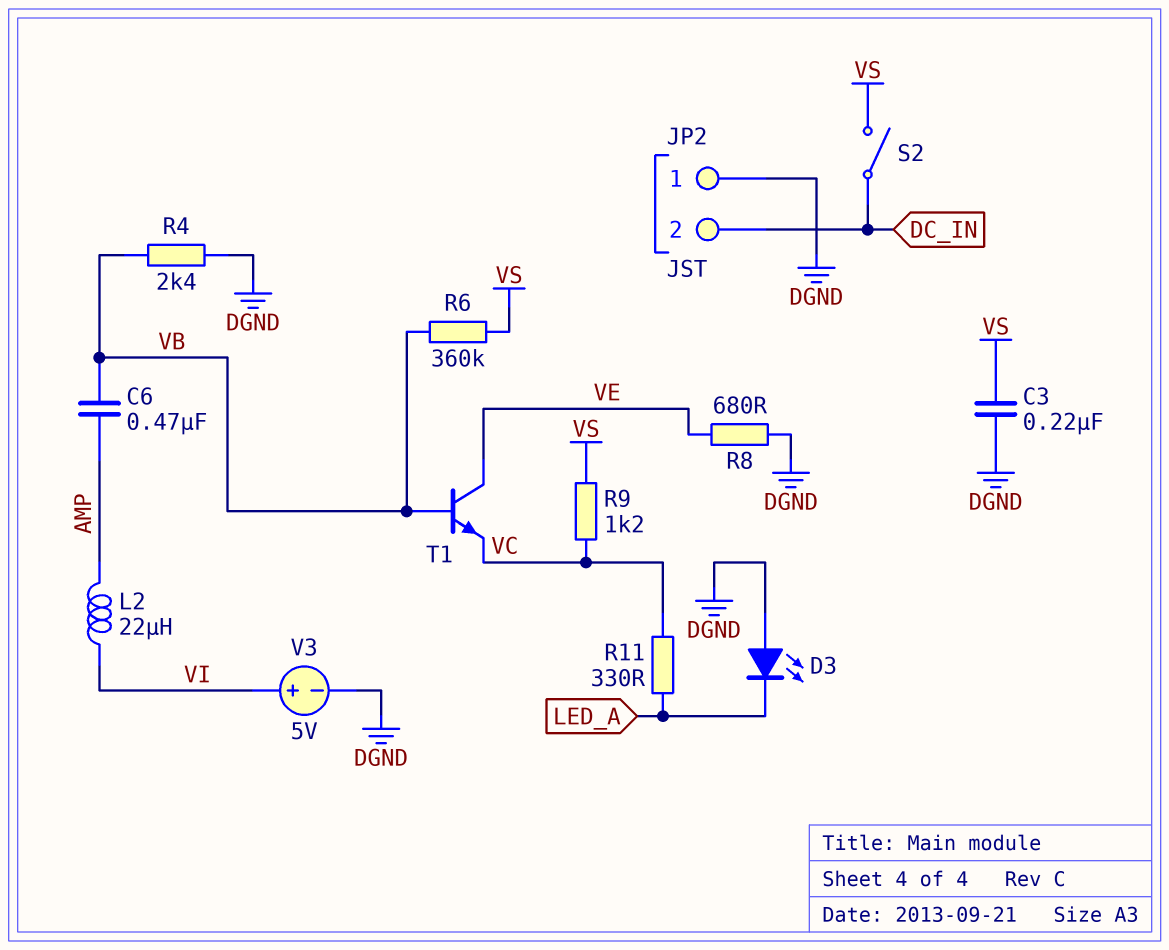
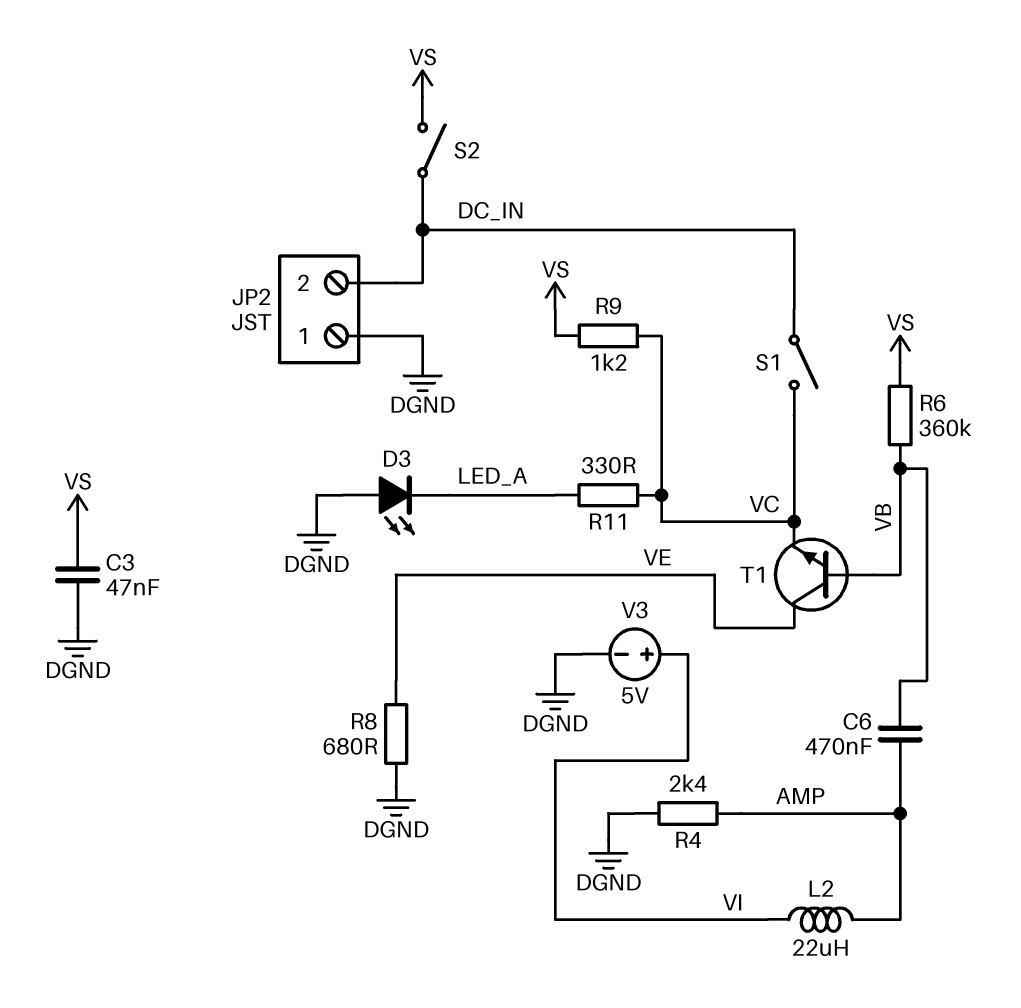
C3: 220nF (DGND, VS) -> 47nF (DGND, VS)
R4: 2.4k (DGND, VB) -> 2.4k (AMP, DGND)
S1: none -> switch (DC_IN, VC)

